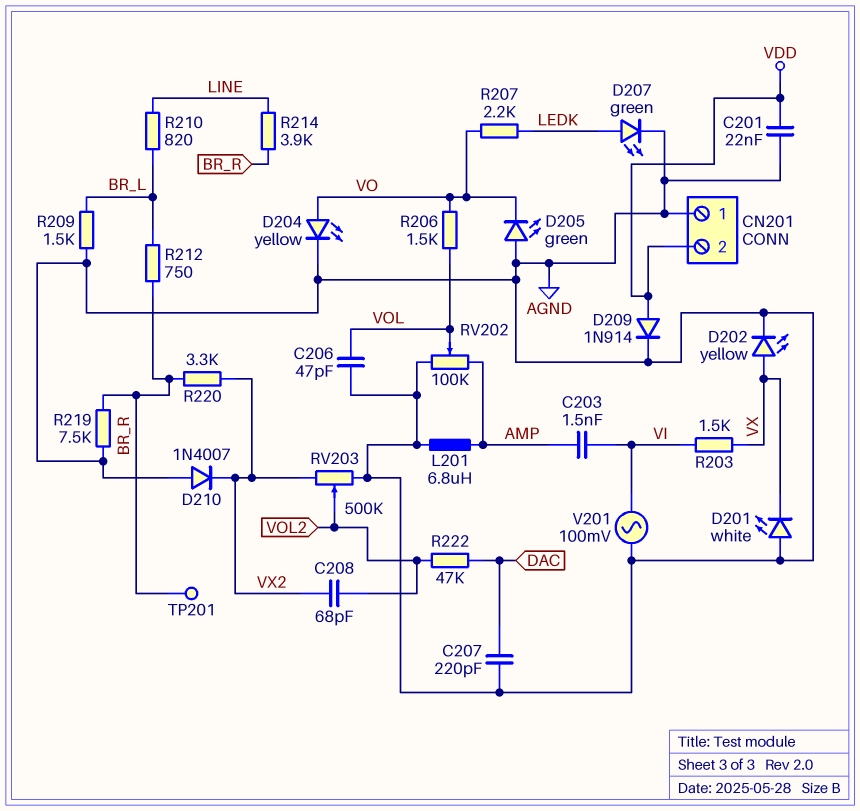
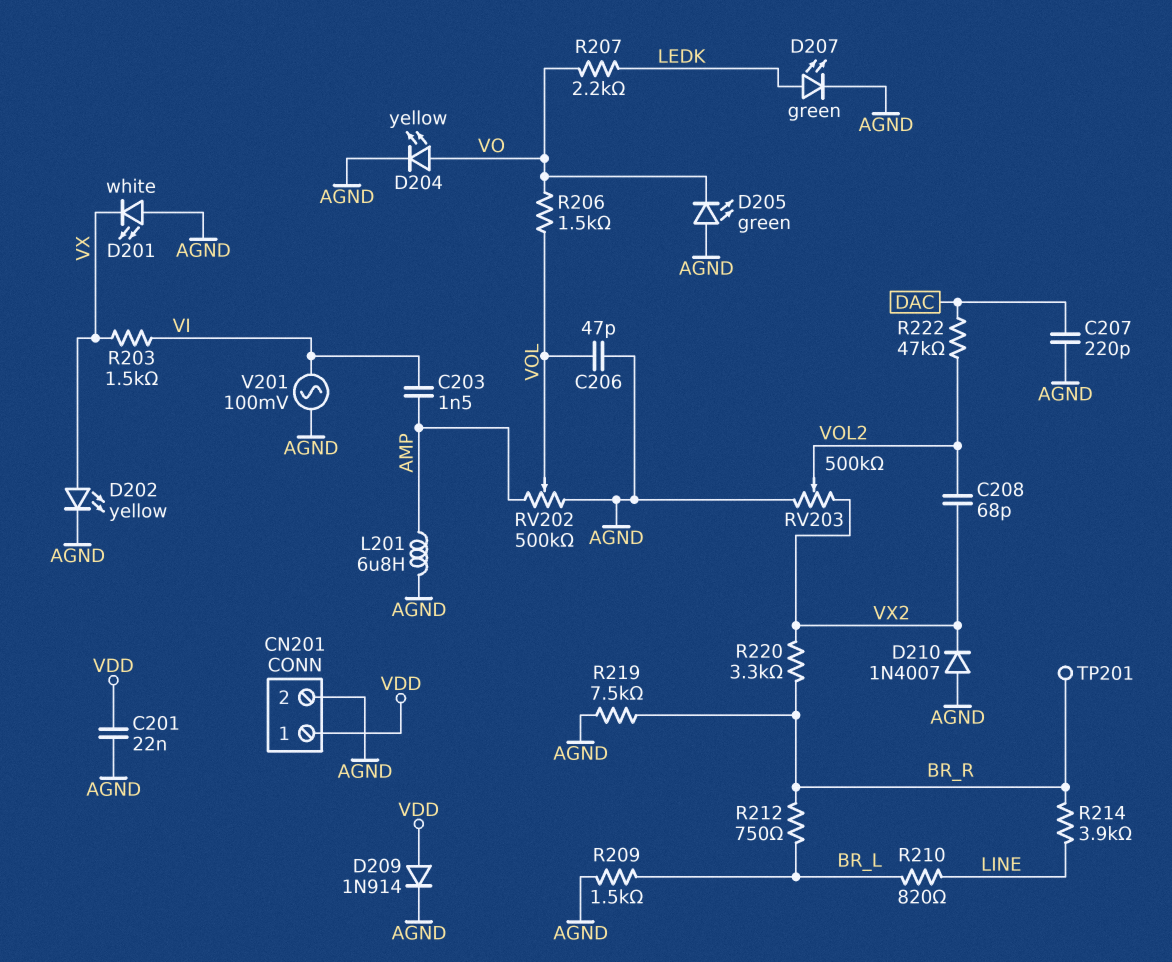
CN201 pin 1: AGND -> VDD
CN201 pin 2: VDD -> AGND
RV202: 100k (AGND, AMP, wiper VOL) -> 500k (AGND, AMP, wiper VOL)

